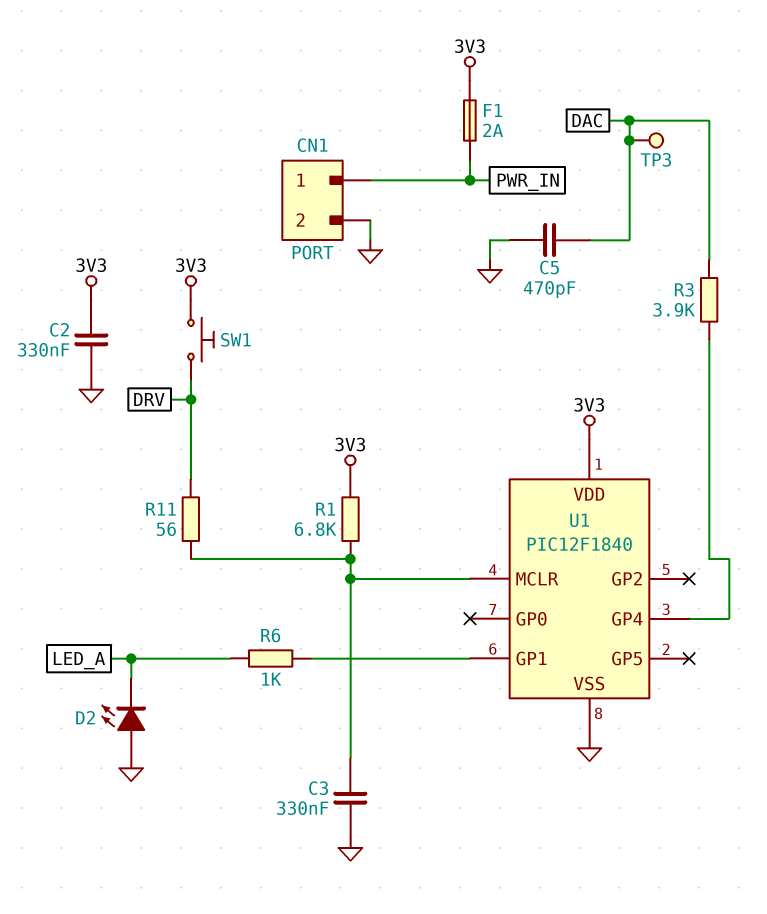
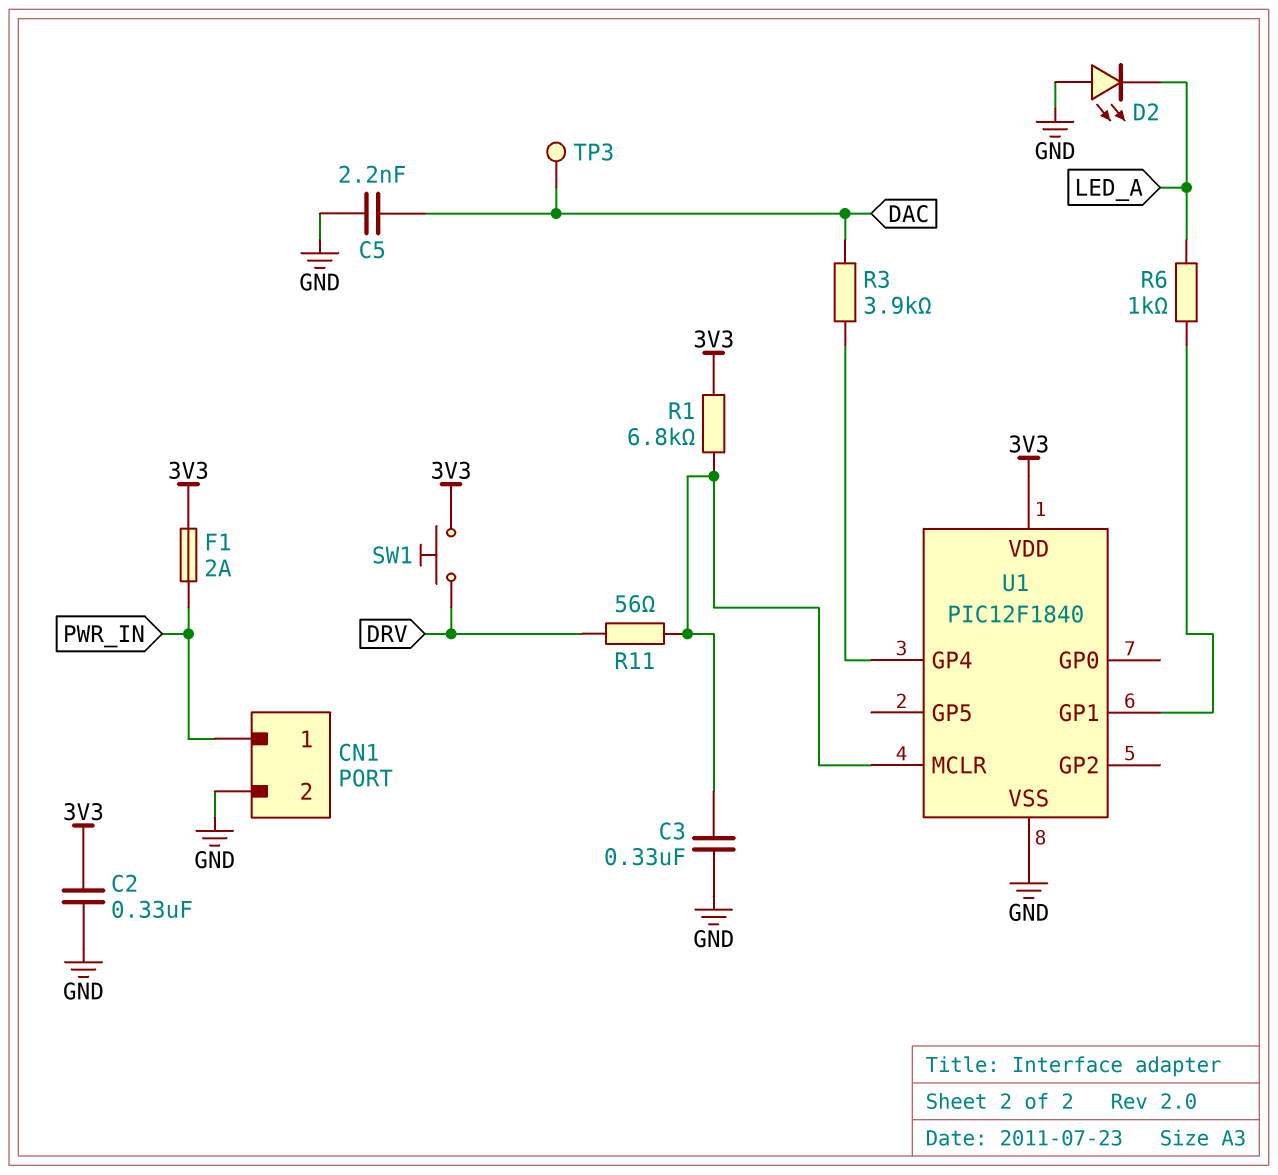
C5: 470pF (DAC, GND) -> 2.2nF (DAC, GND)

